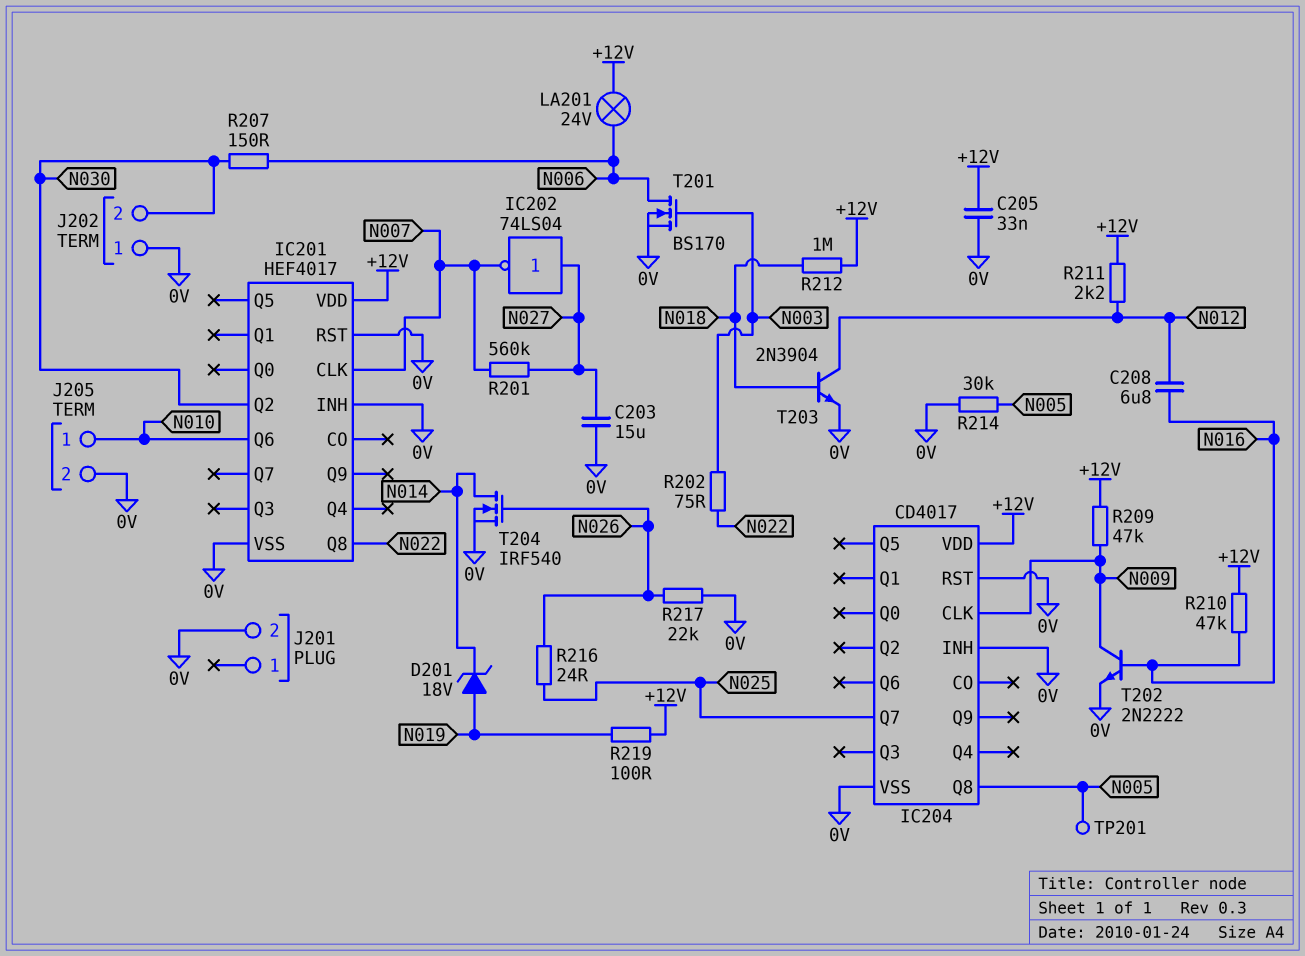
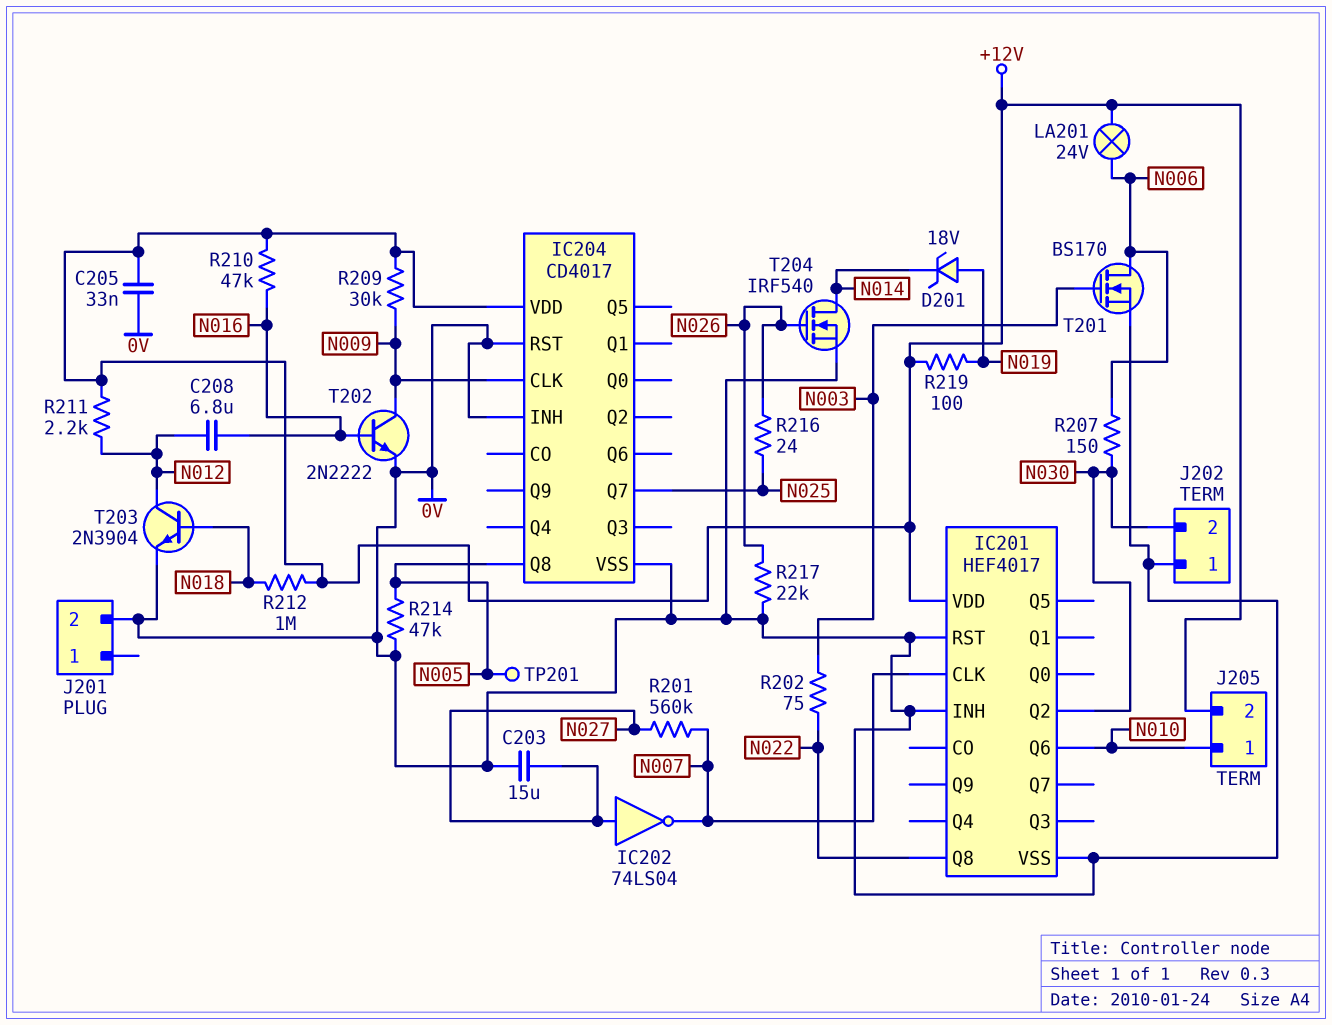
J205 pin 2: 0V -> +12V
R209: 47k (+12V, N009) -> 30k (+12V, N009)
R214: 30k (0V, N005) -> 47k (0V, N005)

